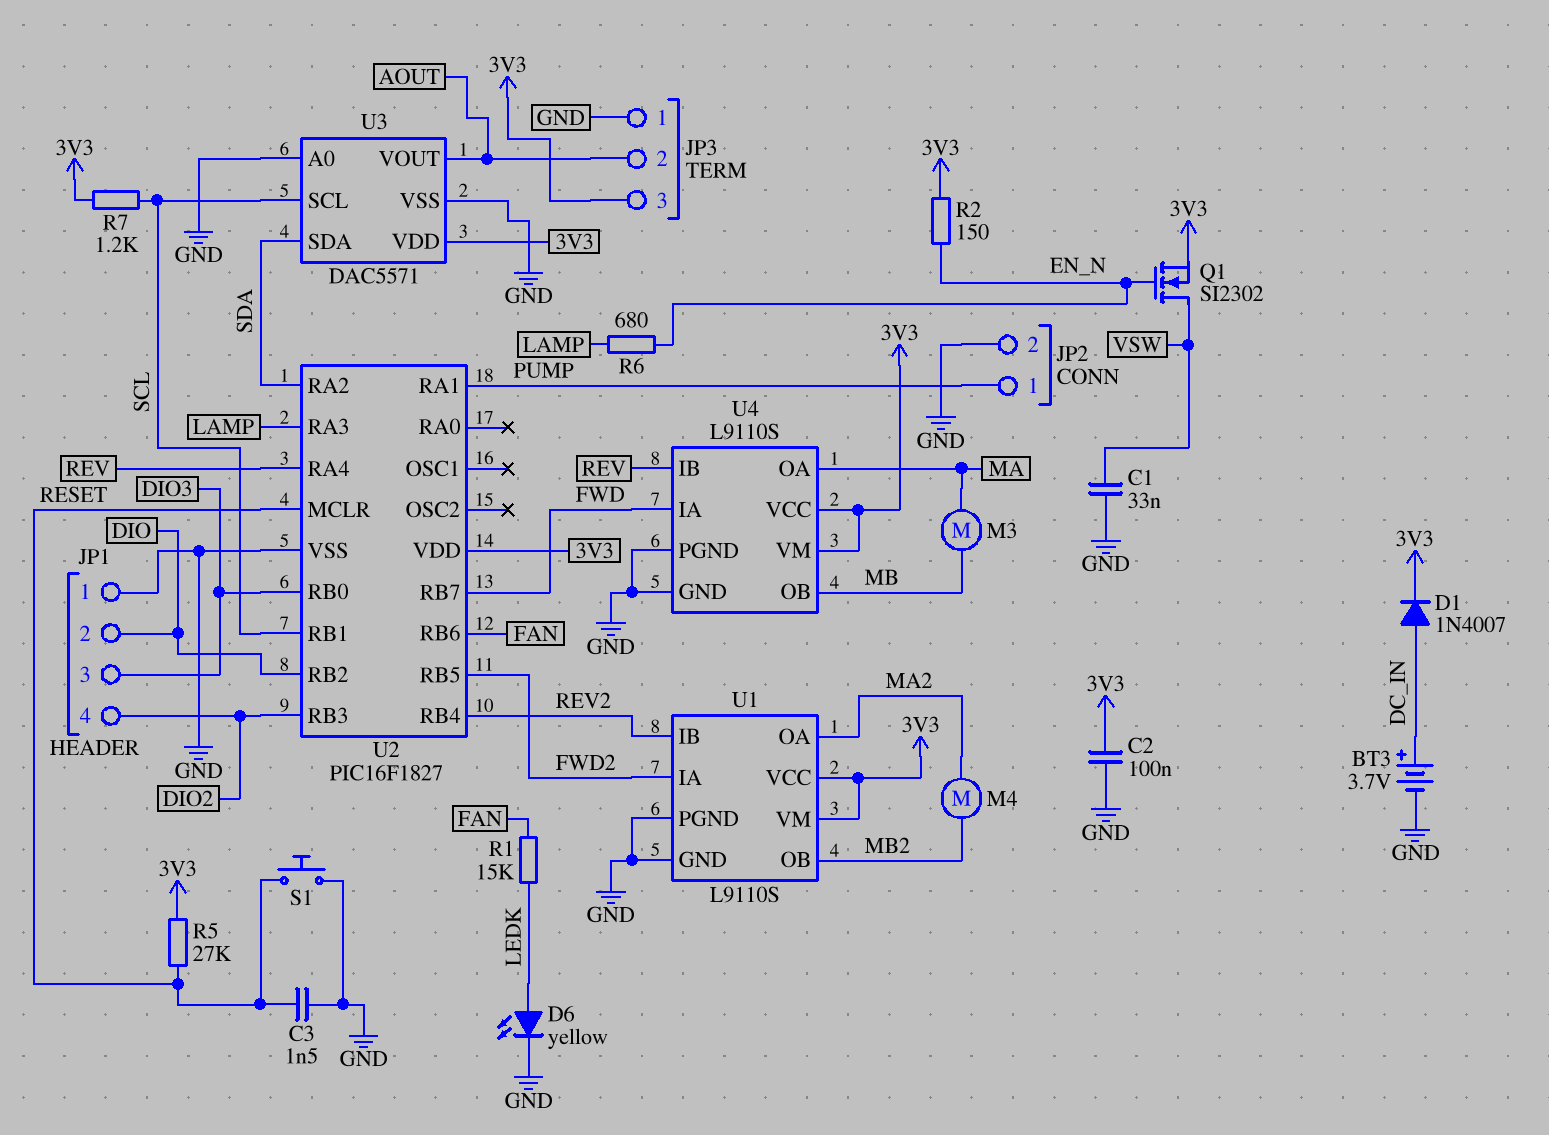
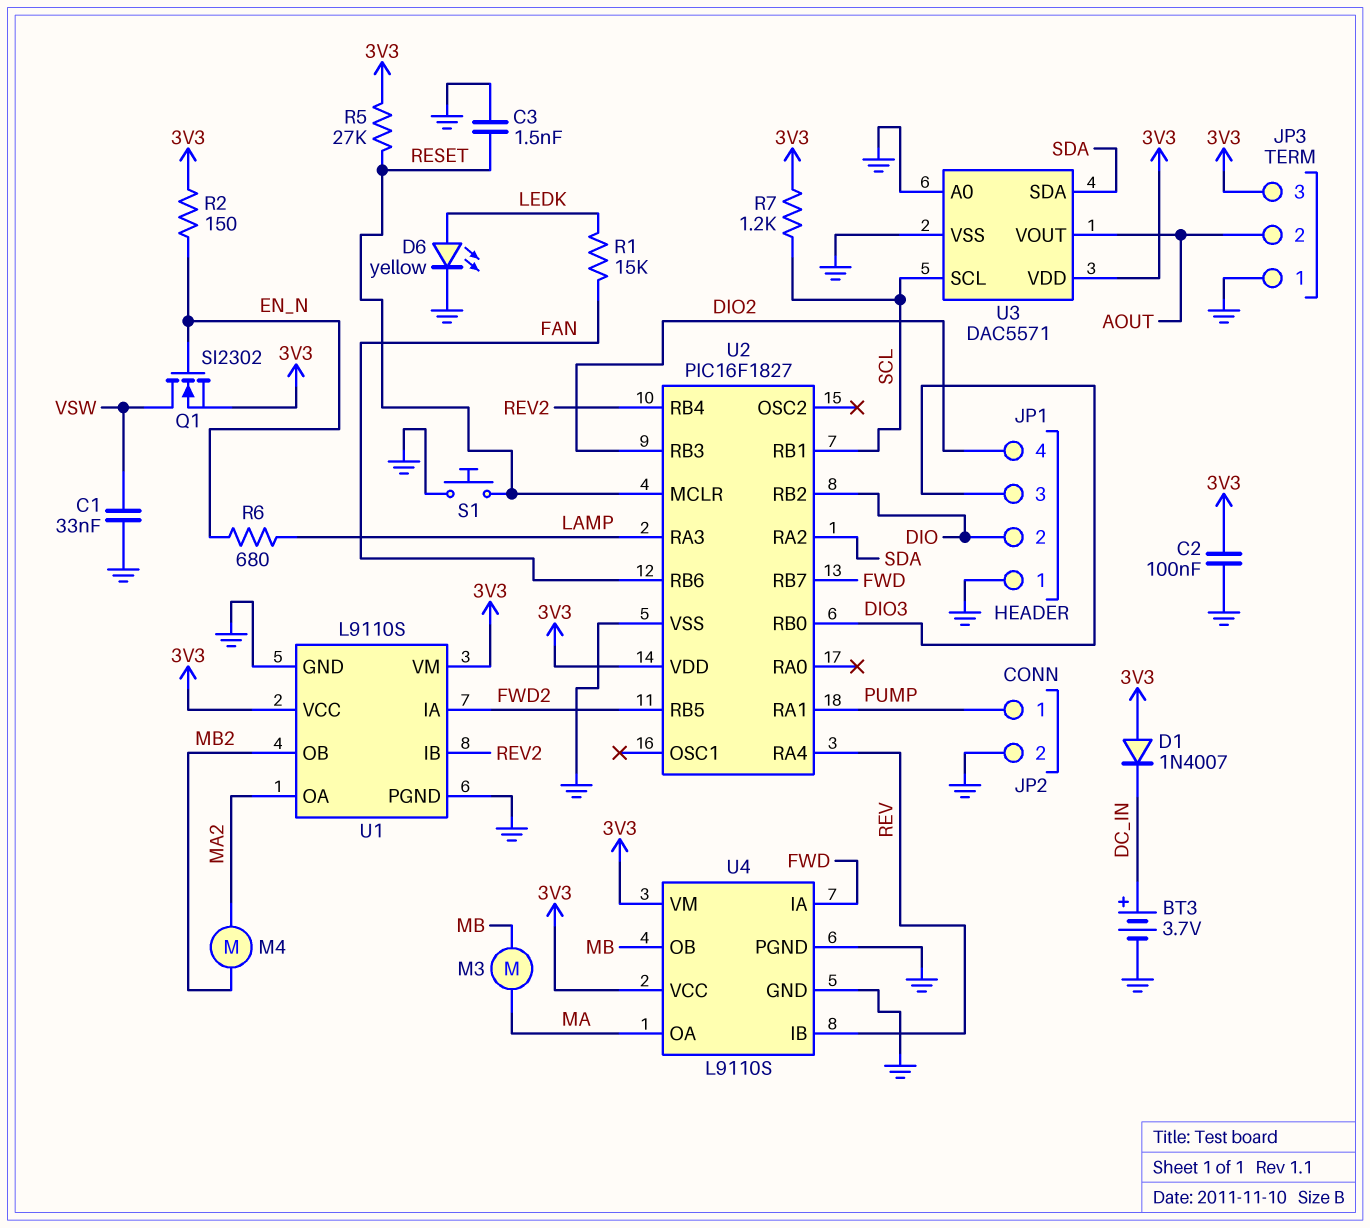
D1: diode 1N4007 (A DC_IN, K 3V3) -> diode 1N4007 (A 3V3, K DC_IN)

